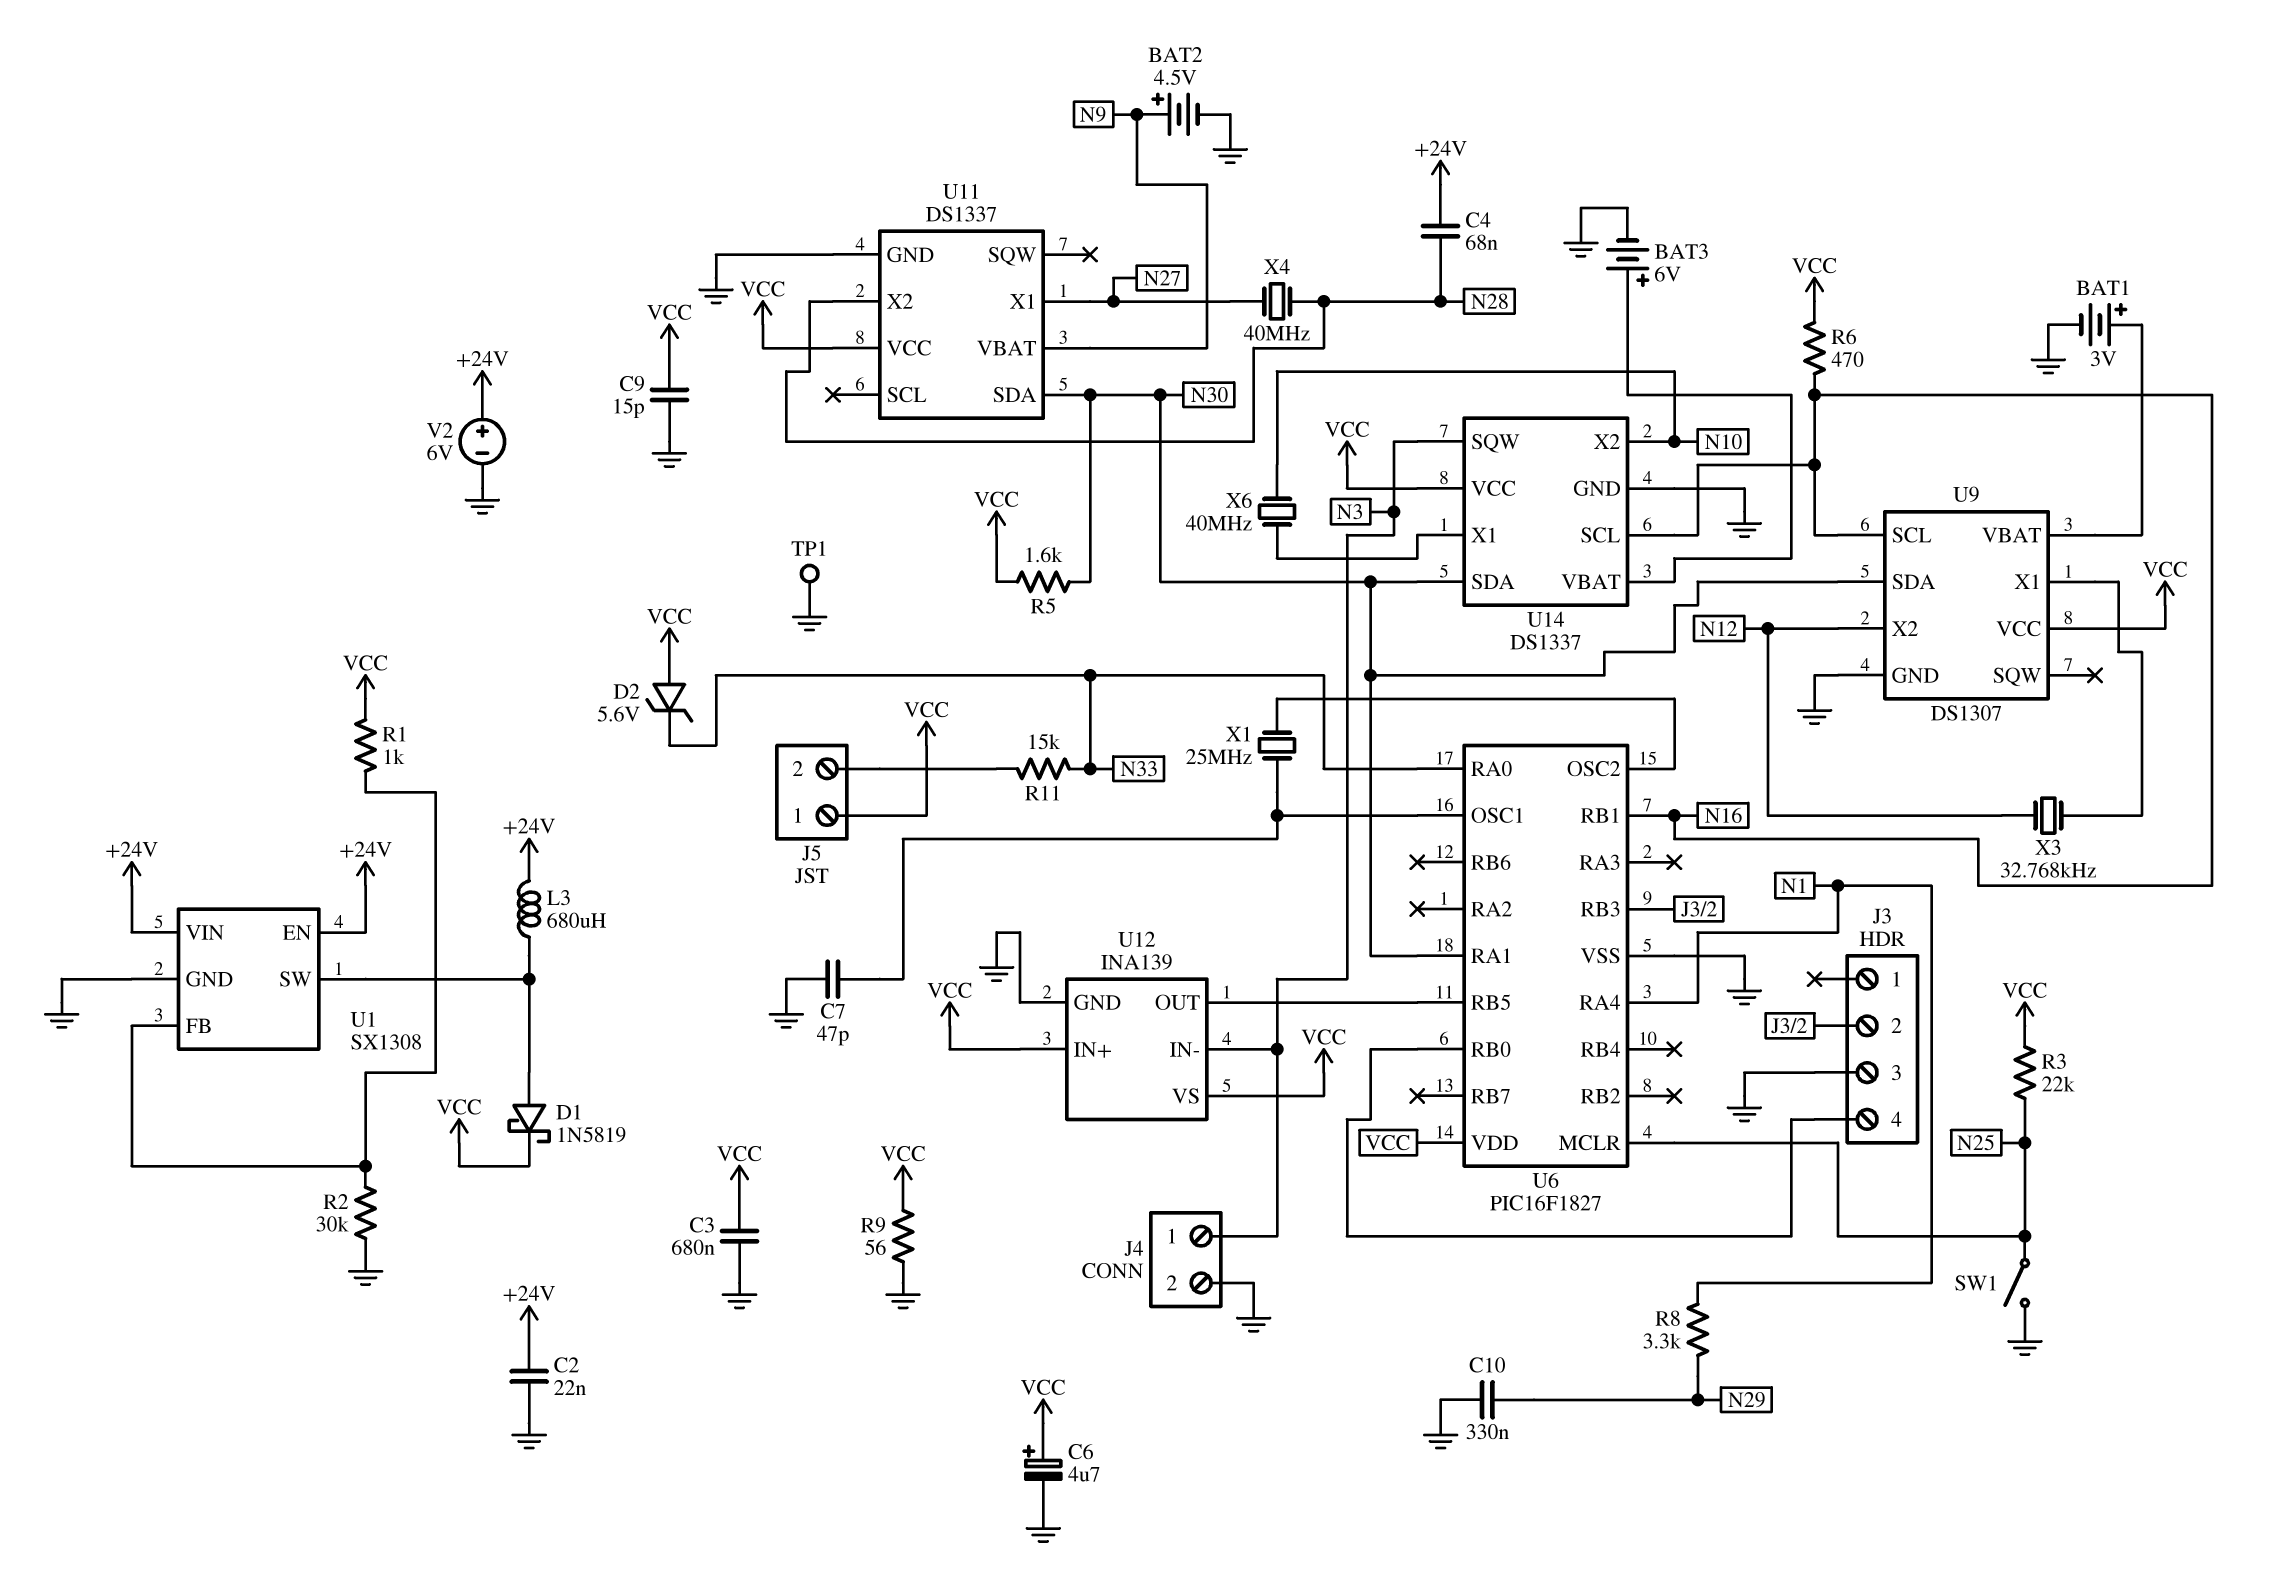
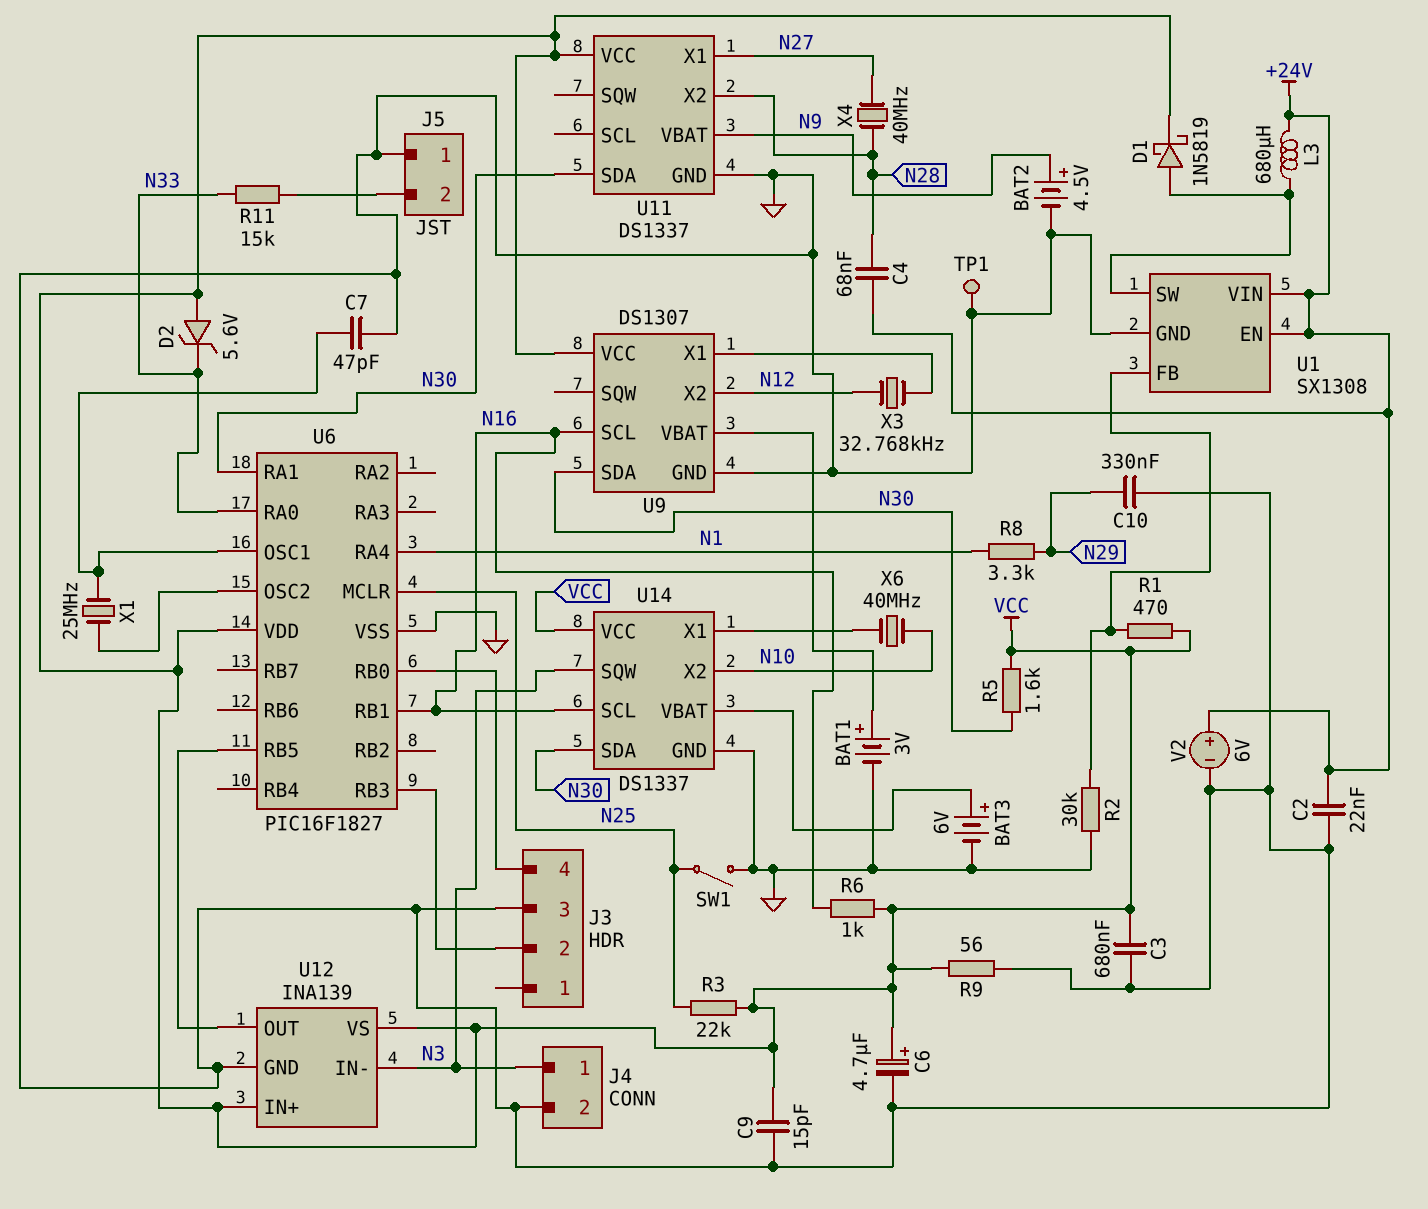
J5 pin 1: VCC -> GND
R1: 1k (U1/FB, VCC) -> 470 (U1/FB, VCC)
R6: 470 (N16, VCC) -> 1k (N16, VCC)

